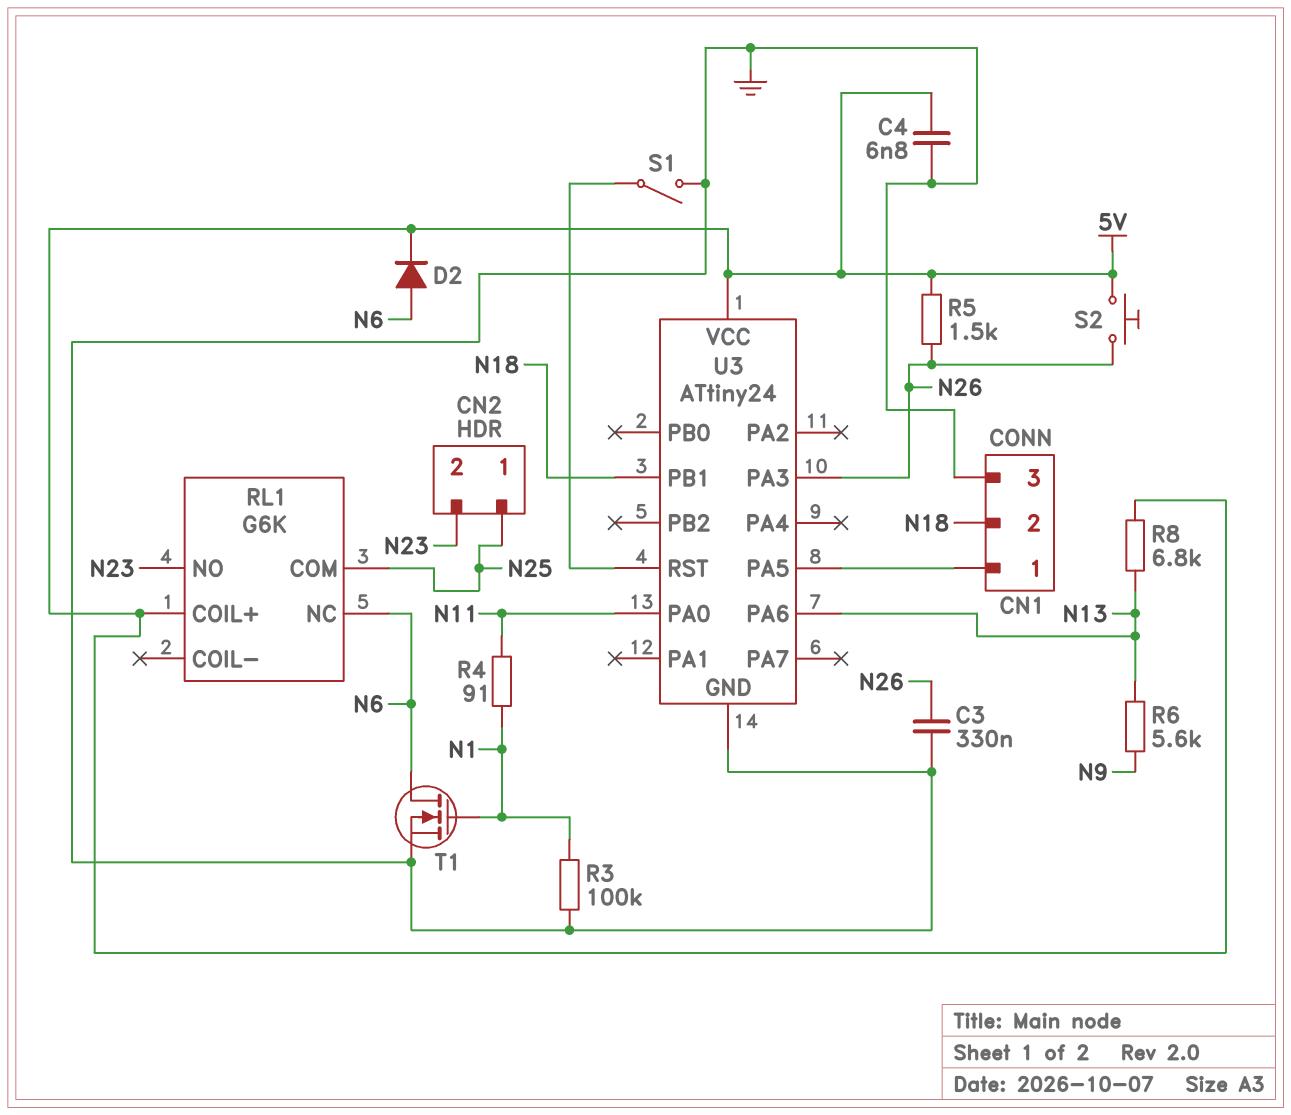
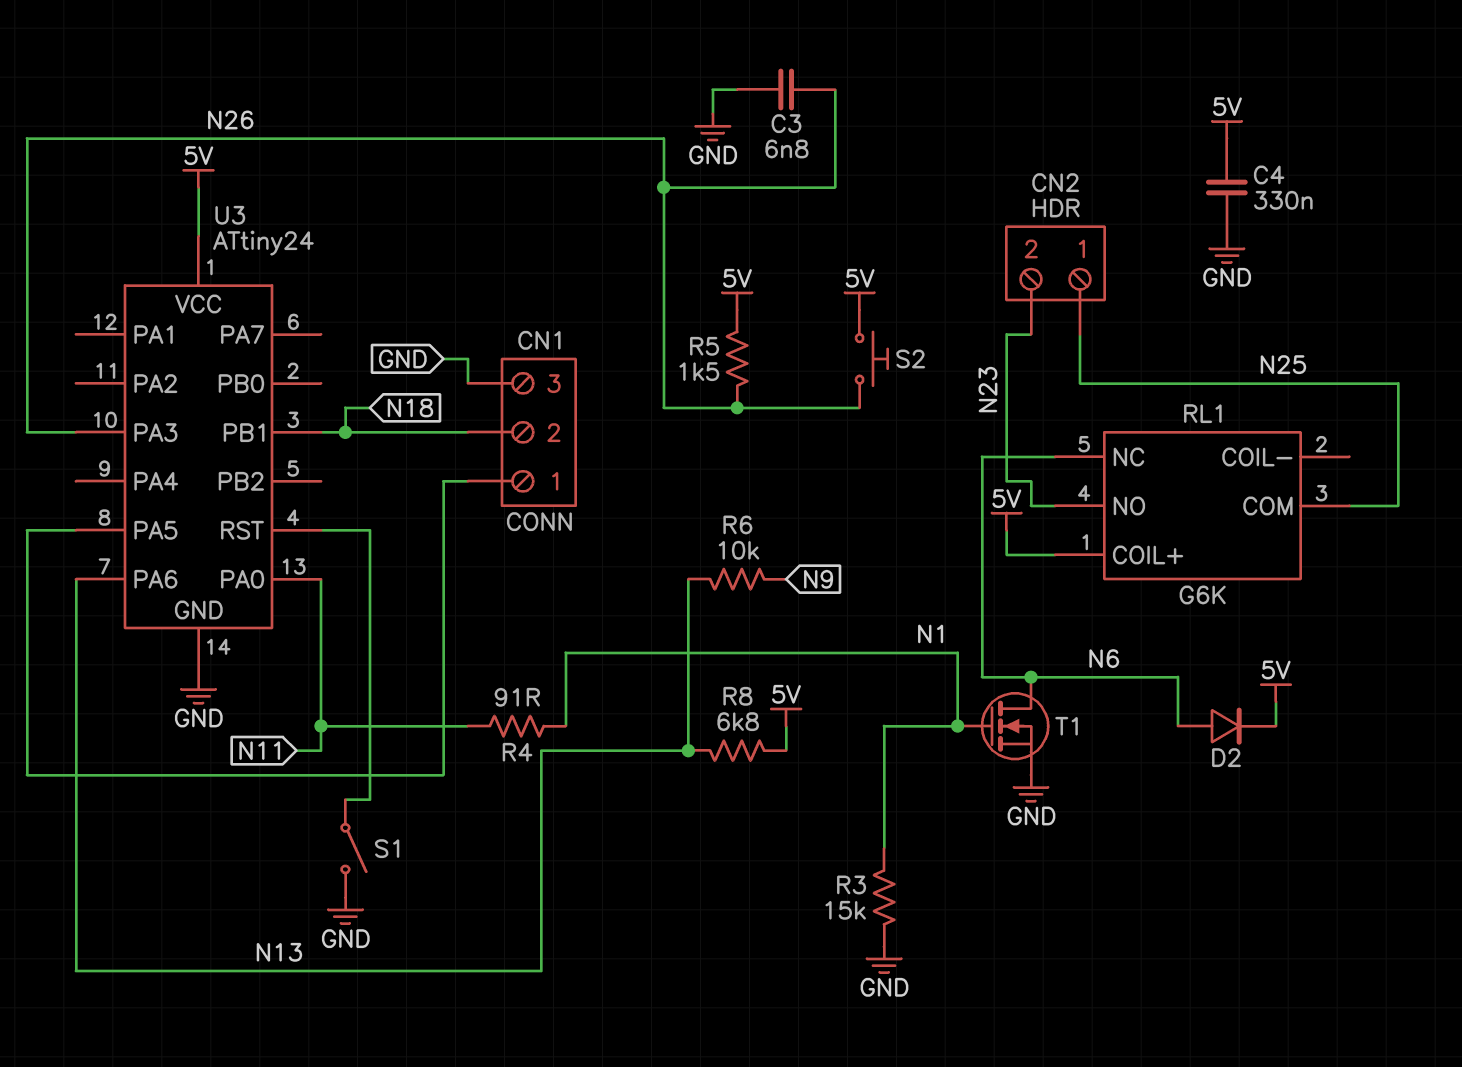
C3: 330nF (GND, N26) -> 6.8nF (GND, N26)
C4: 6.8nF (5V, GND) -> 330nF (5V, GND)
R3: 100k (GND, N1) -> 15k (GND, N1)
R6: 5.6k (N9, N13) -> 10k (N9, N13)

